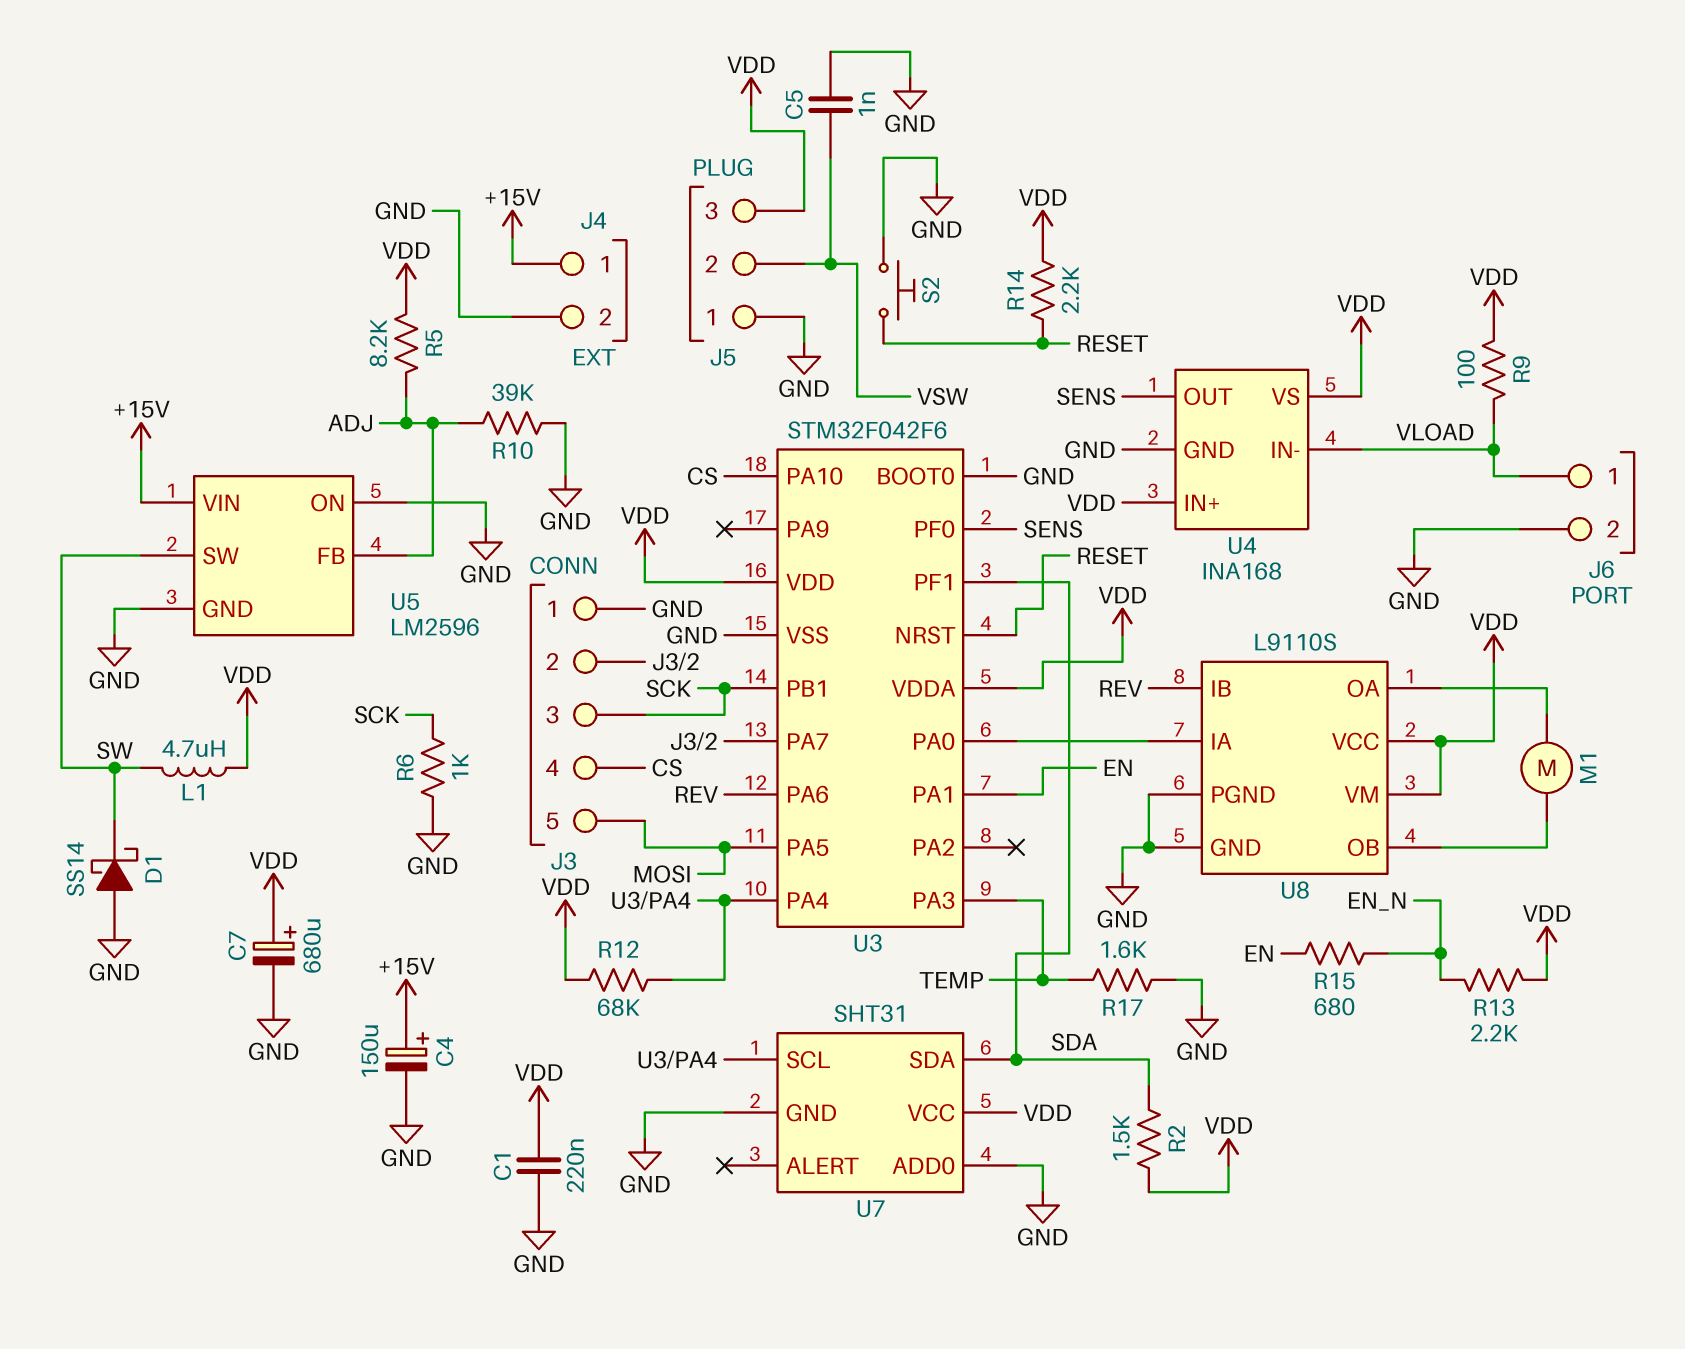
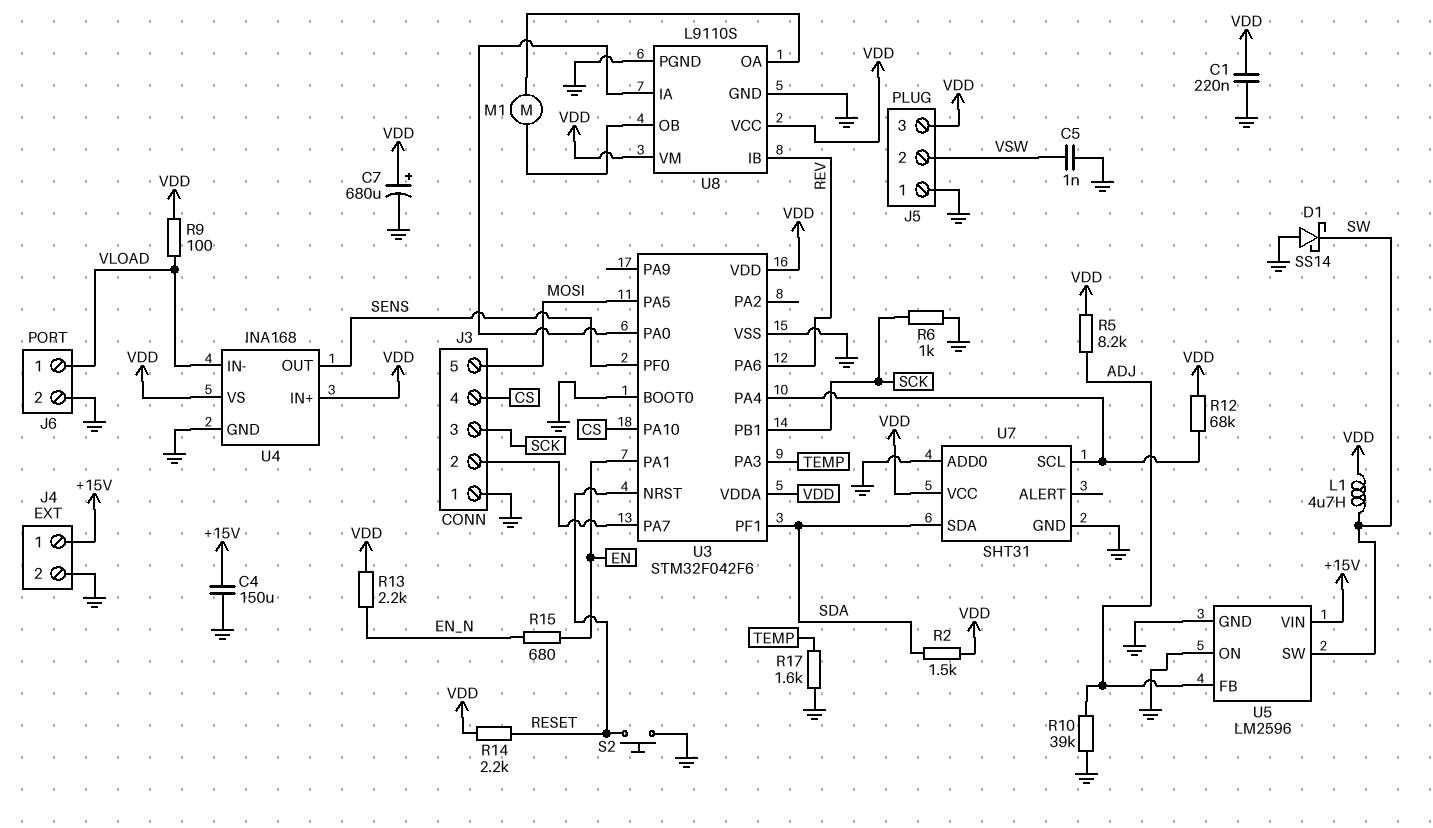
C4: 150uF (plus +15V, minus GND) -> 150uF (+15V, GND)

